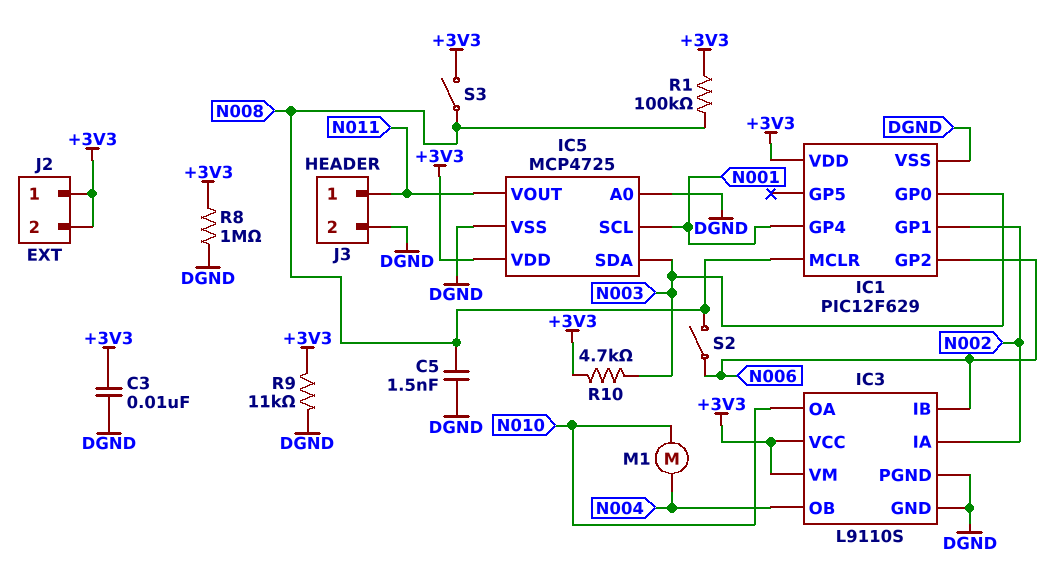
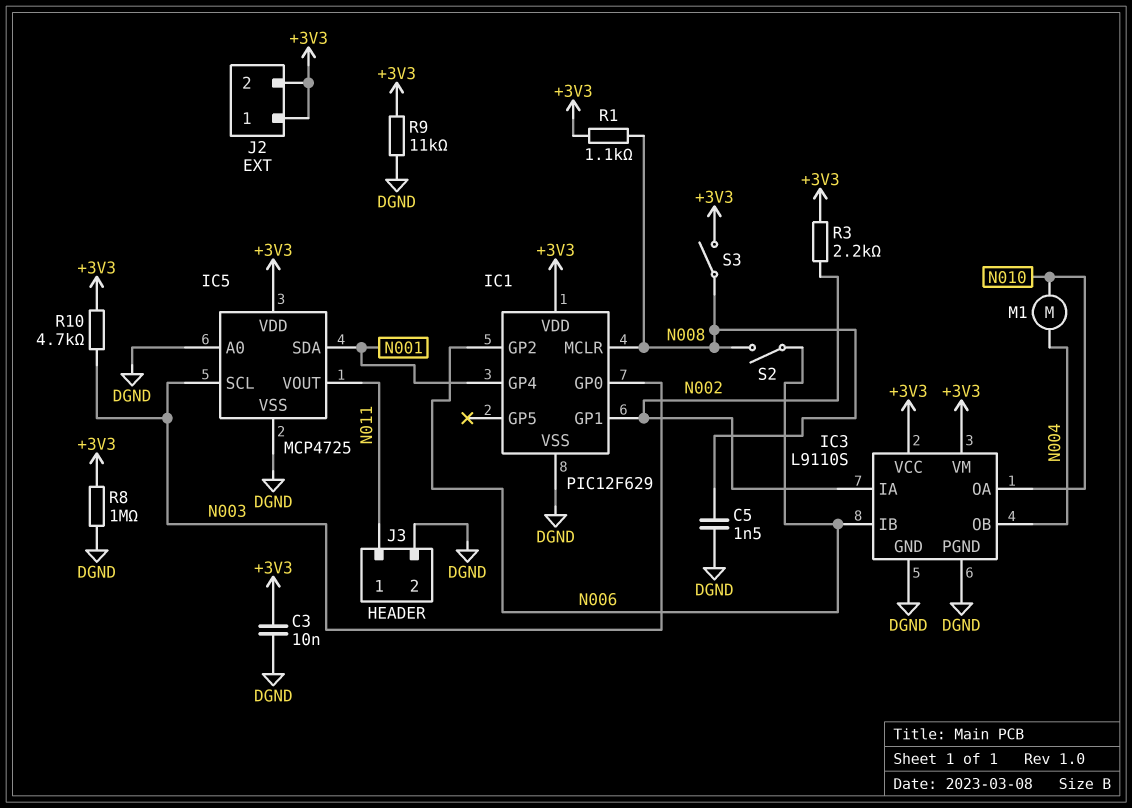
IC5 pin SCL: N001 -> N003
IC5 pin SDA: N003 -> N001
R1: 100k (+3V3, N008) -> 1.1k (+3V3, N008)
R3: none -> 2.2k (+3V3, N002)

